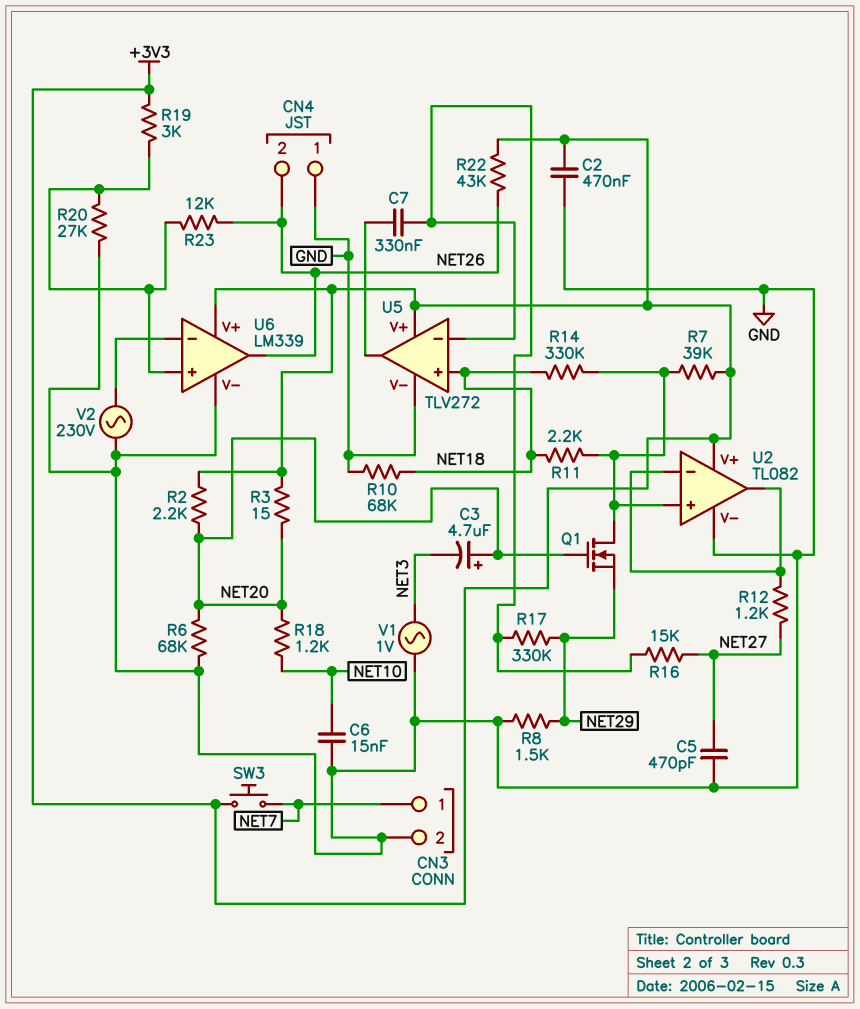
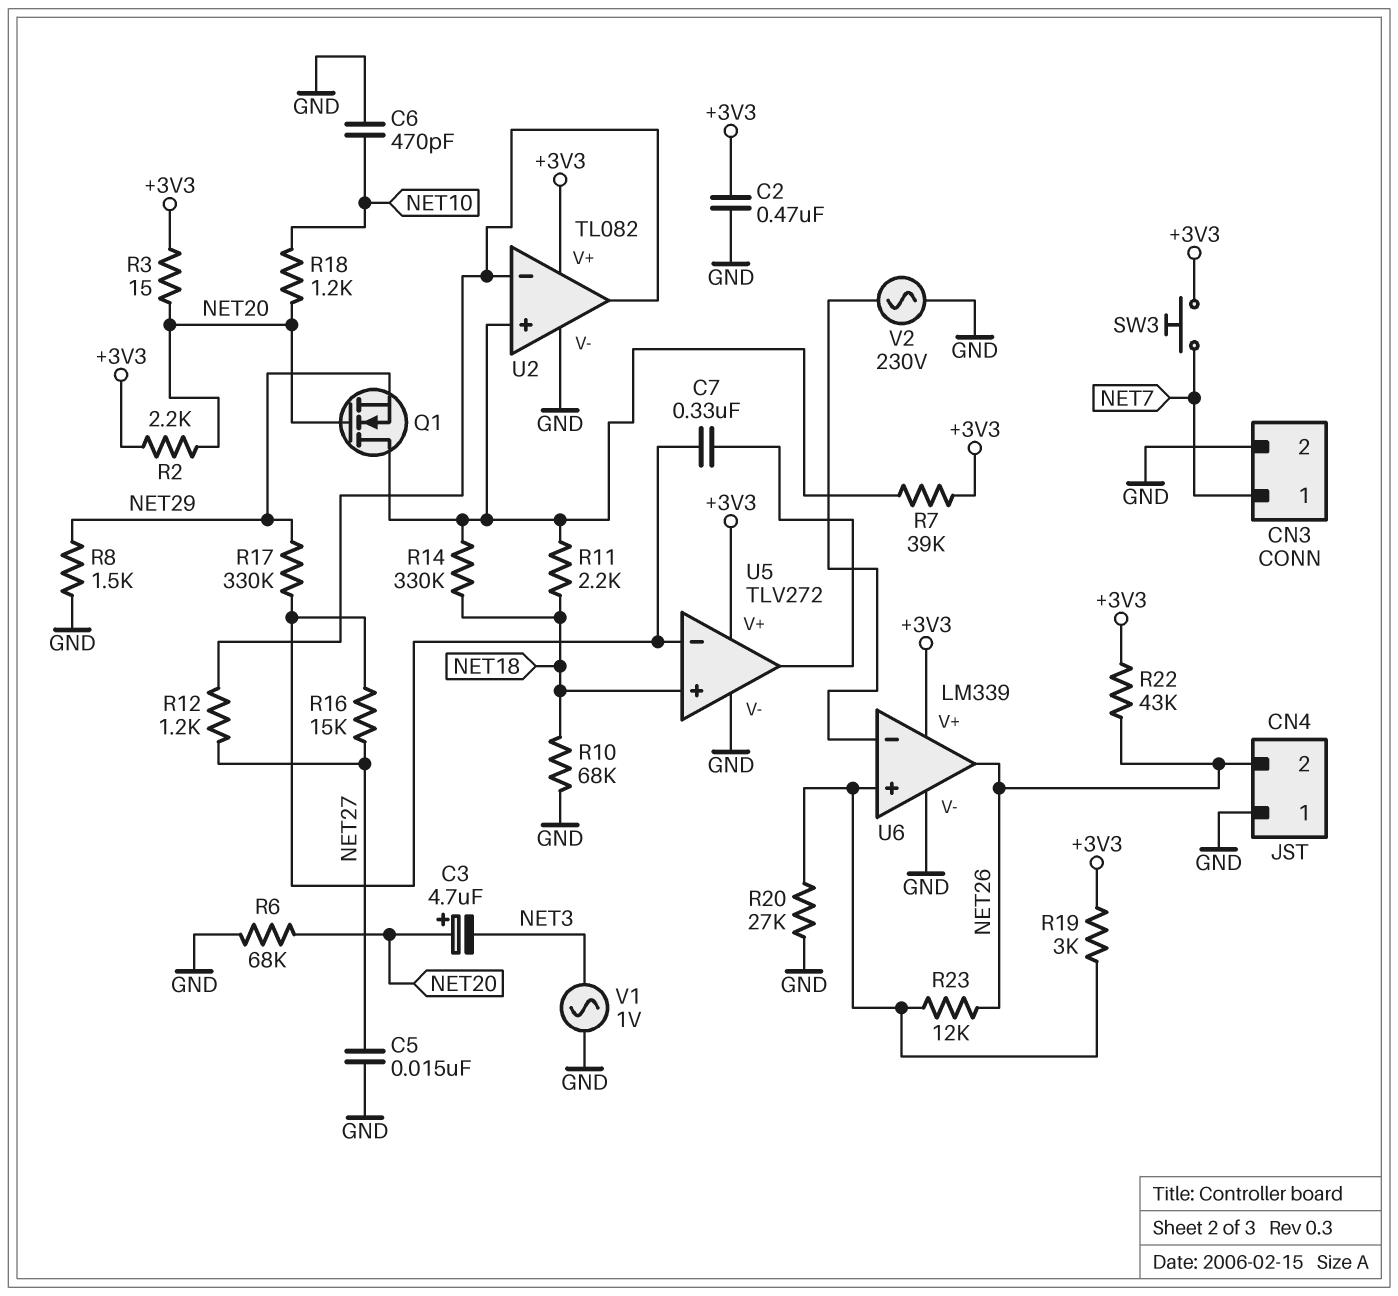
C5: 470pF (GND, NET27) -> 15nF (GND, NET27)
C6: 15nF (GND, NET10) -> 470pF (GND, NET10)

